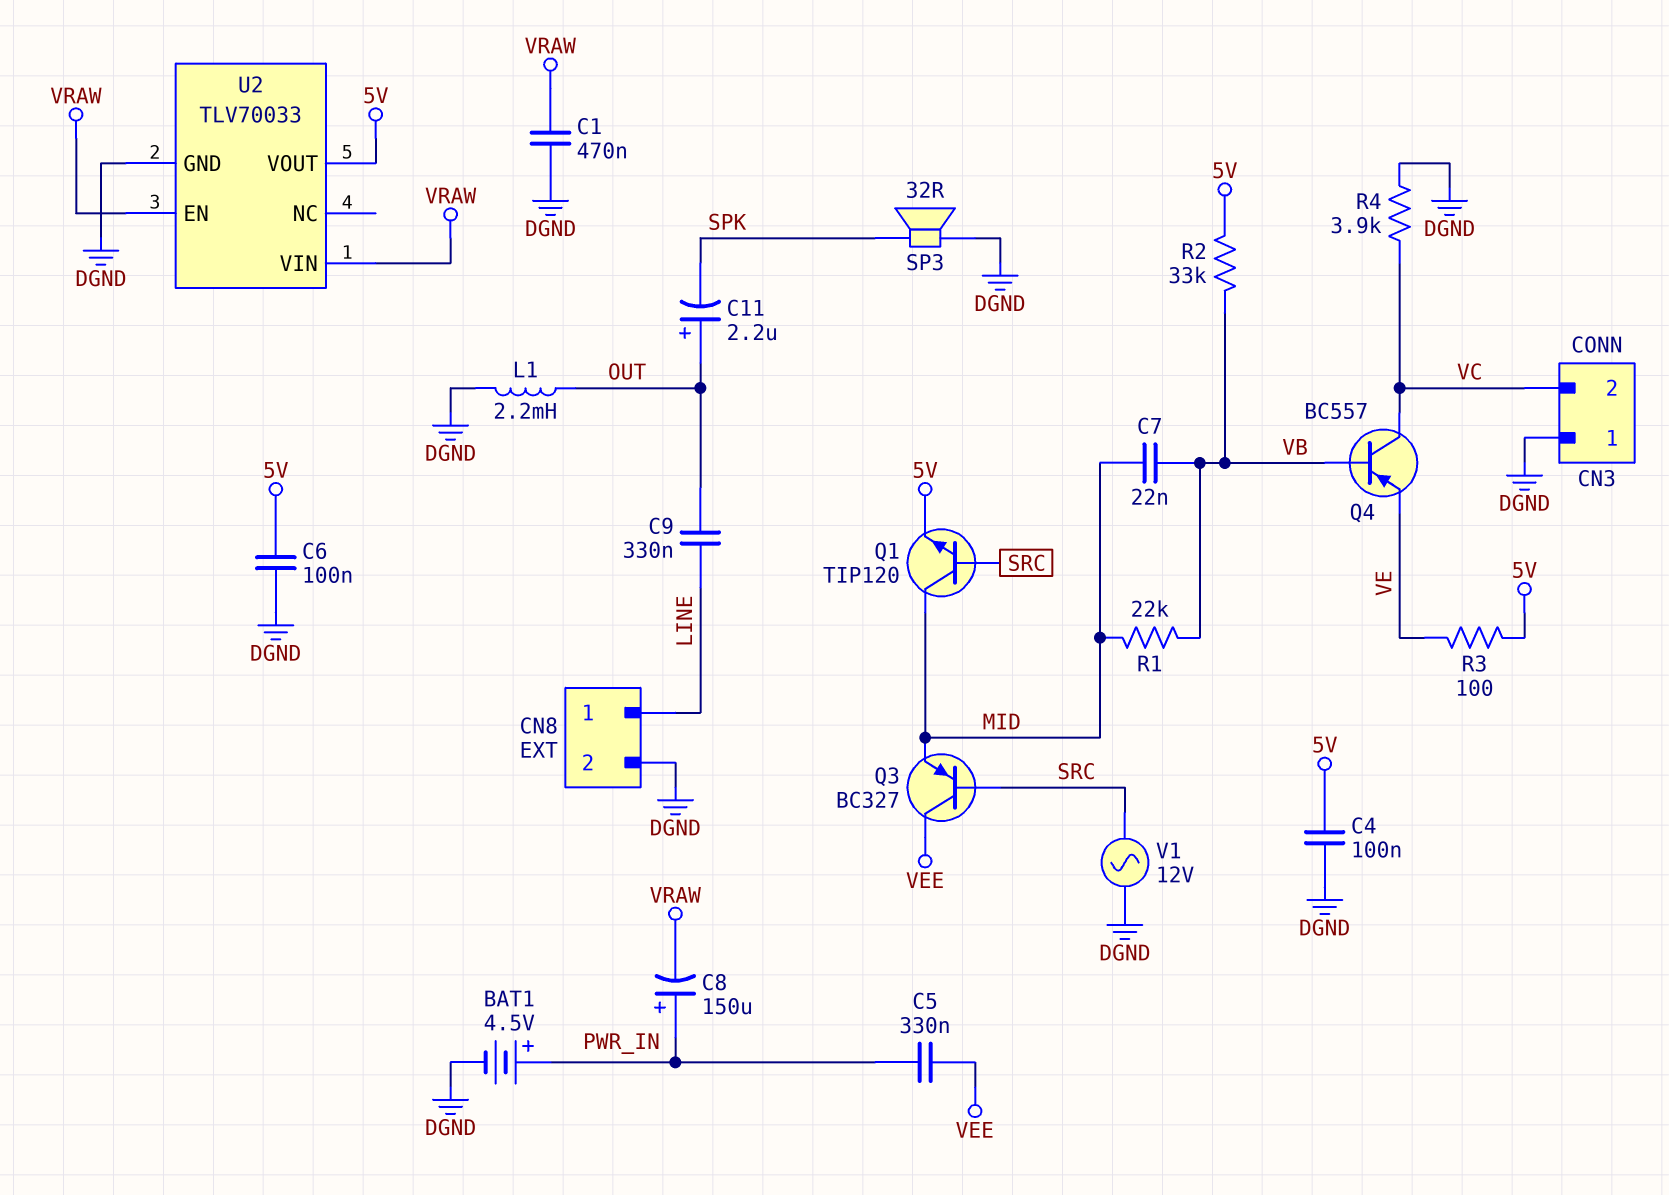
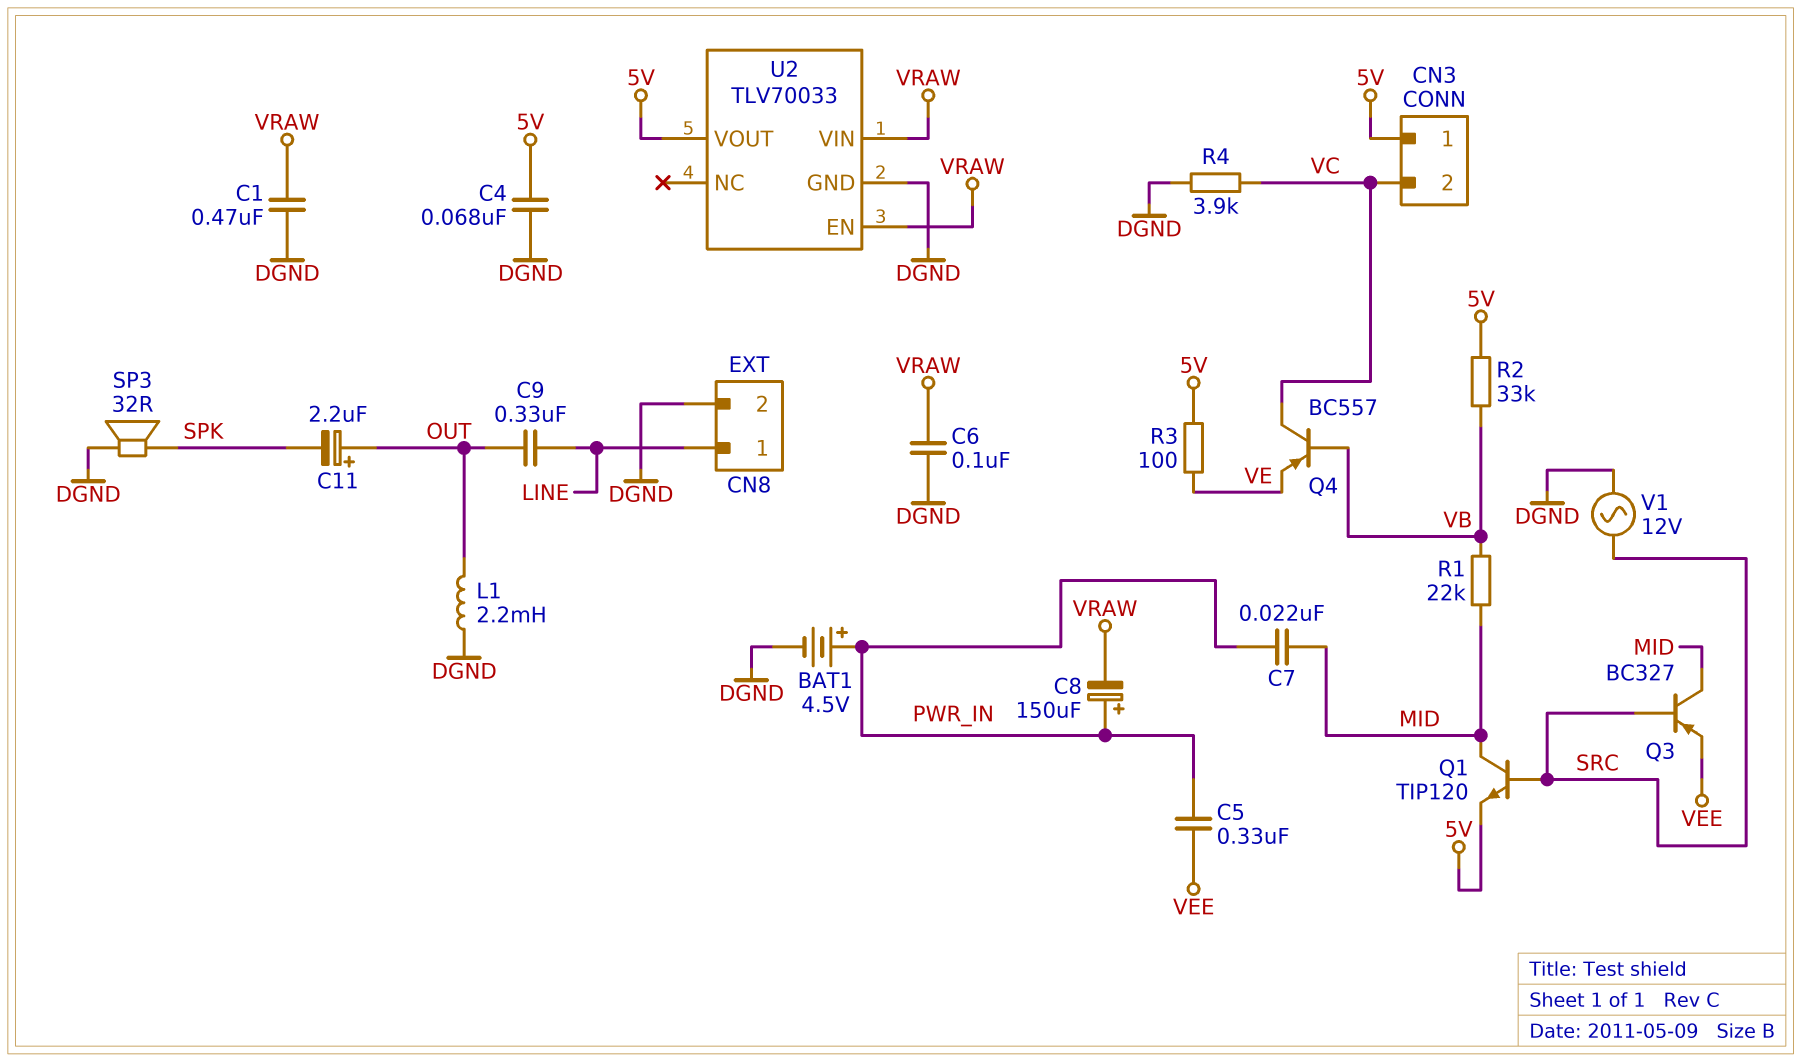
C4: 100nF (5V, DGND) -> 68nF (5V, DGND)
C6: 100nF (5V, DGND) -> 100nF (DGND, VRAW)
C7: 22nF (MID, VB) -> 22nF (MID, PWR_IN)
CN3 pin 1: DGND -> 5V
Q3: PNP BC327 (B SRC, C VEE, E MID) -> PNP BC327 (B SRC, C MID, E VEE)

